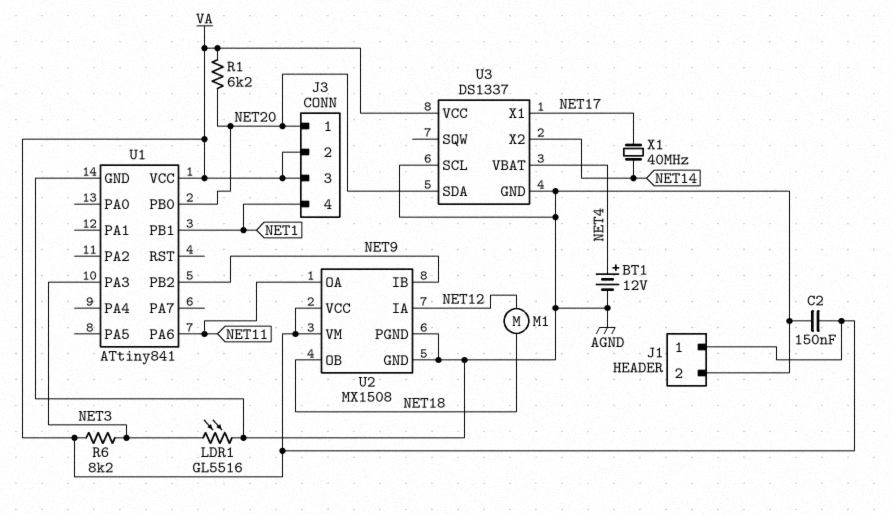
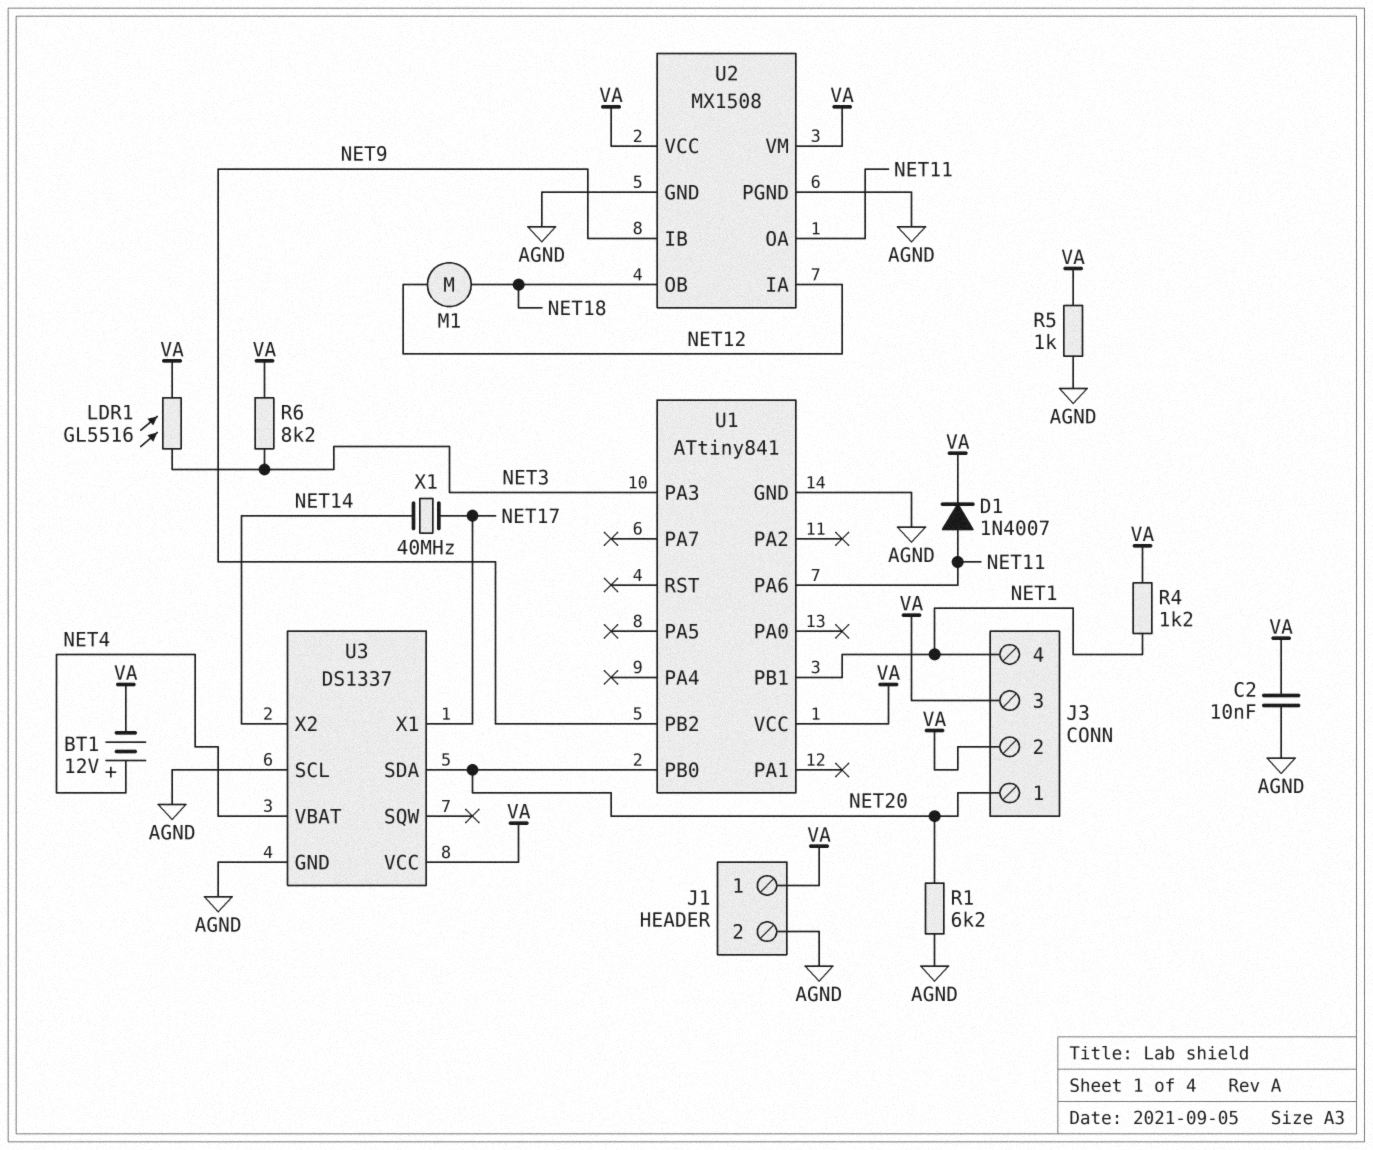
BT1: 12V (plus NET4, minus AGND) -> 12V (plus NET4, minus VA)
C2: 150nF (AGND, VA) -> 10nF (AGND, VA)
D1: none -> diode 1N4007 (A NET11, K VA)
LDR1: GL5516 (AGND, NET3) -> GL5516 (NET3, VA)
R1: 6.2k (NET20, VA) -> 6.2k (AGND, NET20)
R4: none -> 1.2k (NET1, VA)
R5: none -> 1k (AGND, VA)

